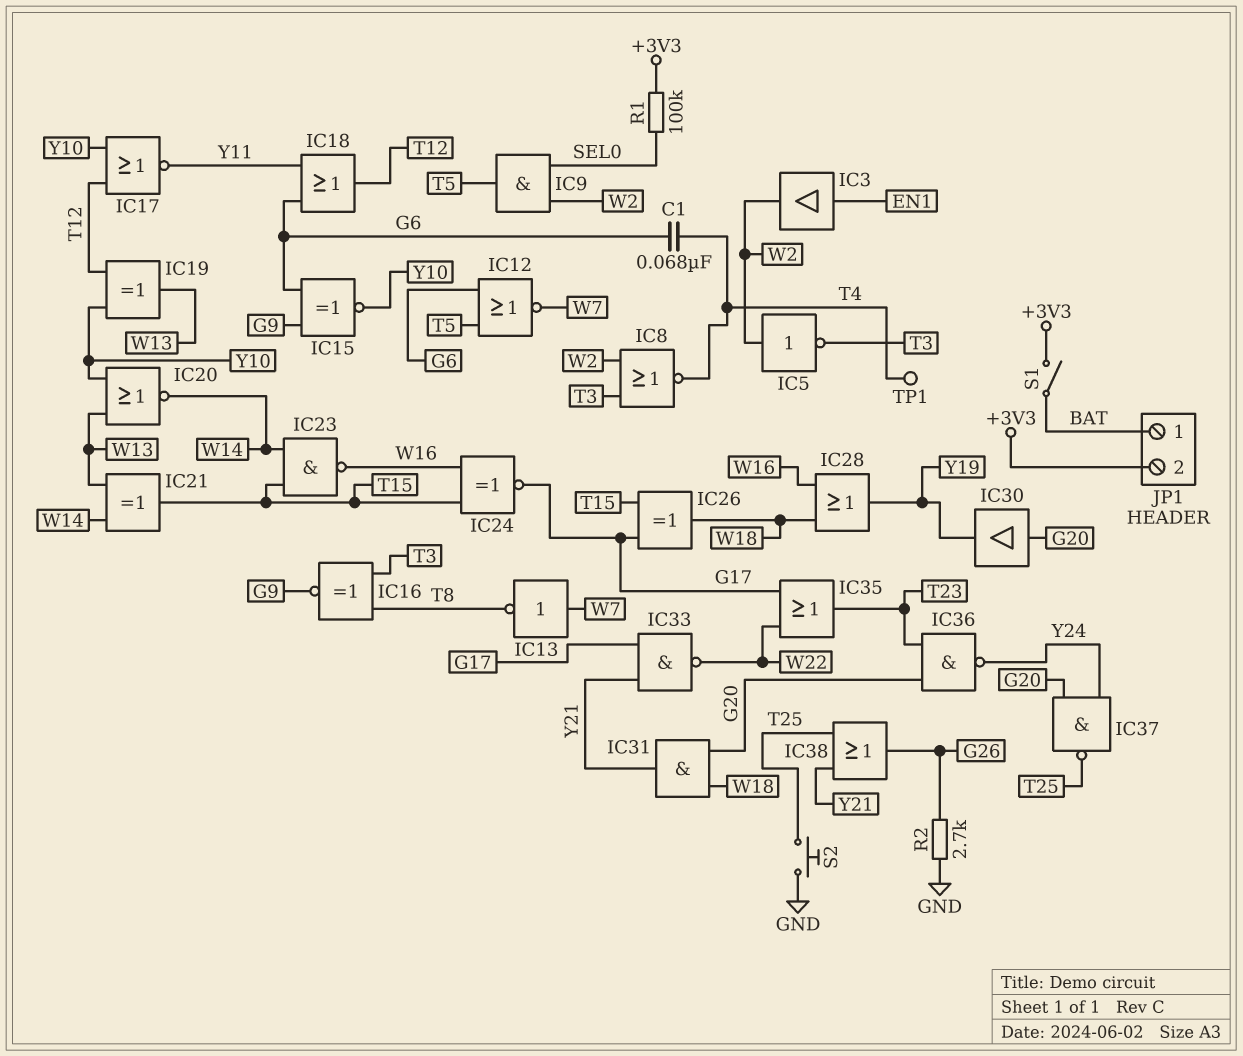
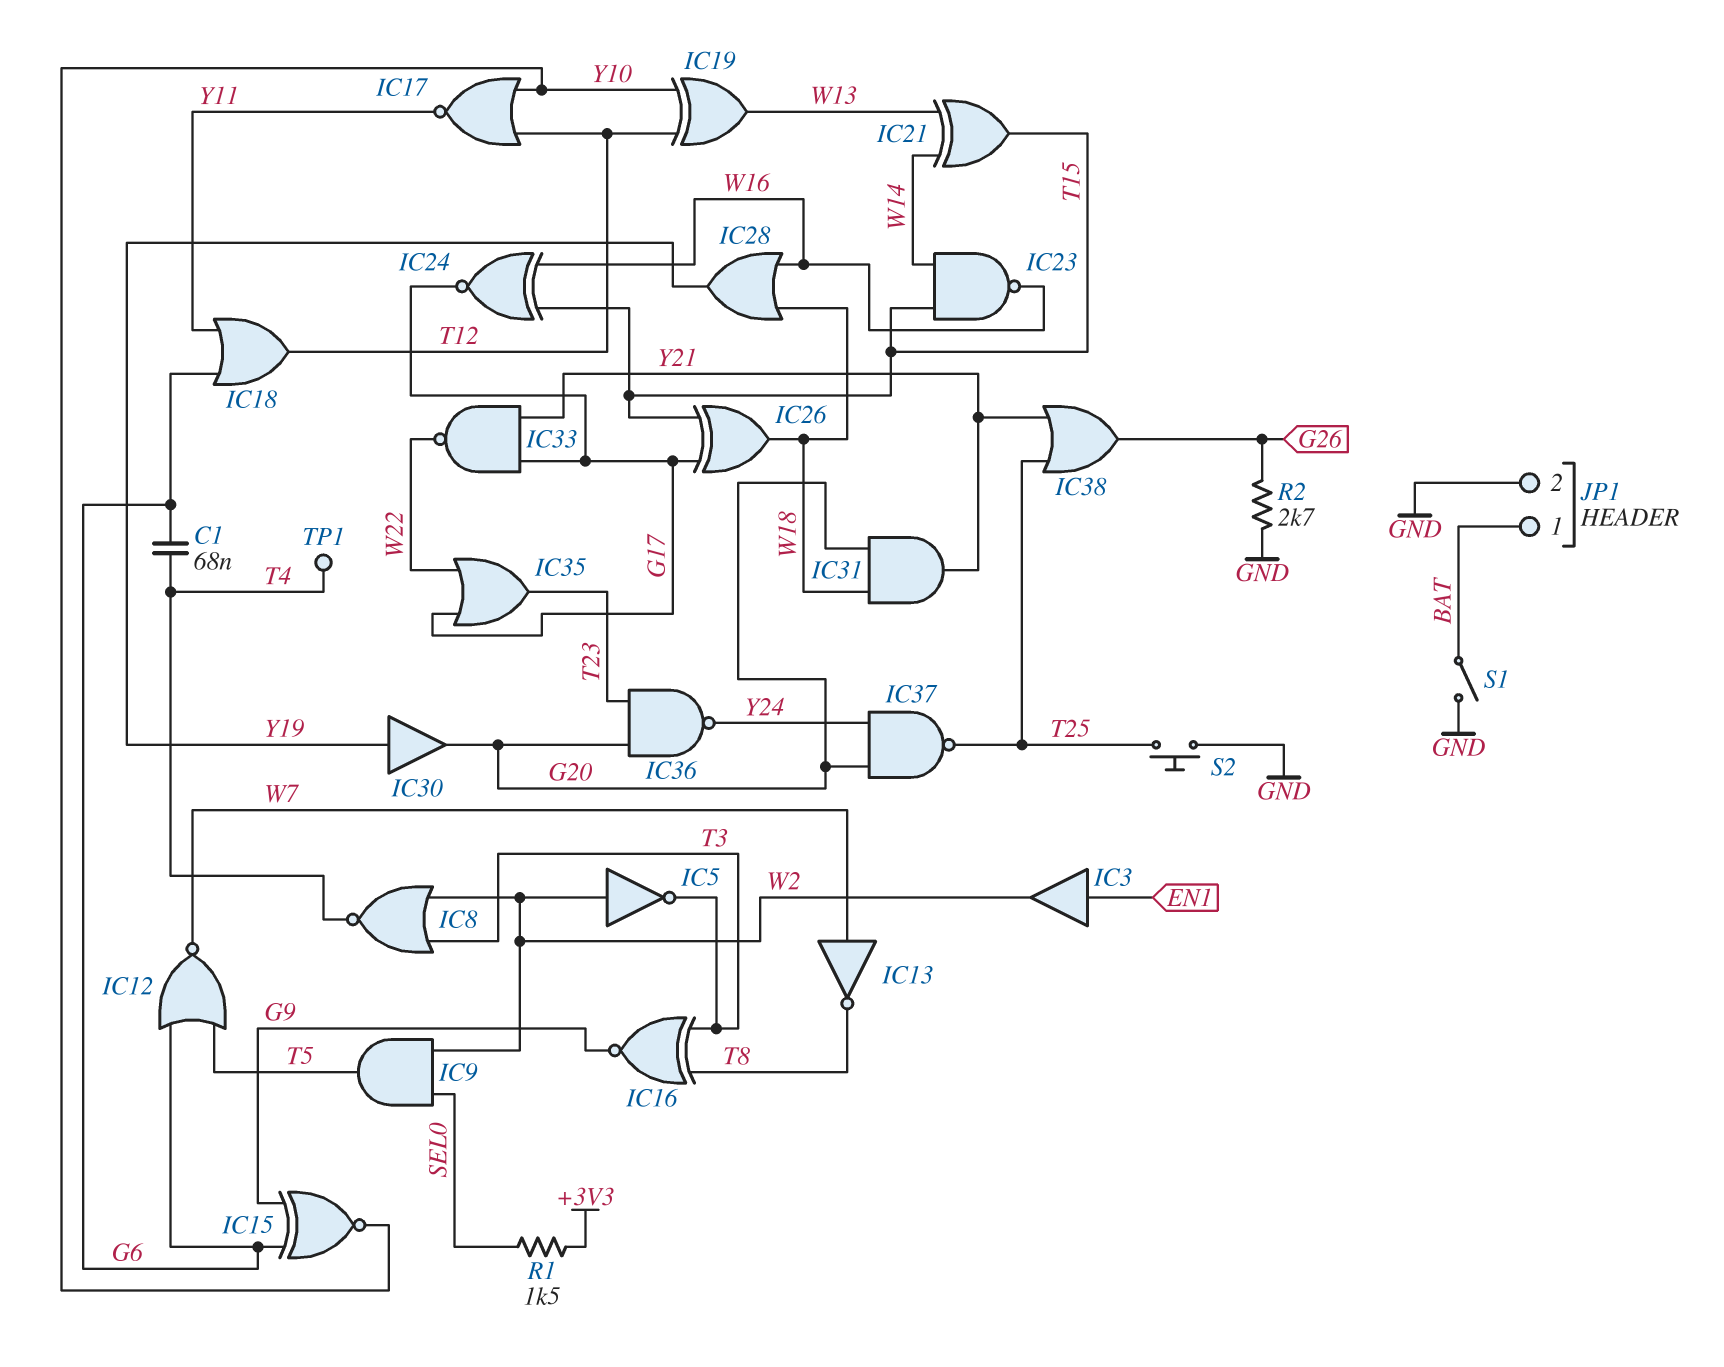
IC20: NOR (in W13, in Y10, out W14) -> none
IC30: buffer (in G20, out Y19) -> buffer (in Y19, out G20)
JP1 pin 2: +3V3 -> GND
R1: 100k (+3V3, SEL0) -> 1.5k (+3V3, SEL0)
S1: switch (+3V3, BAT) -> switch (BAT, GND)

